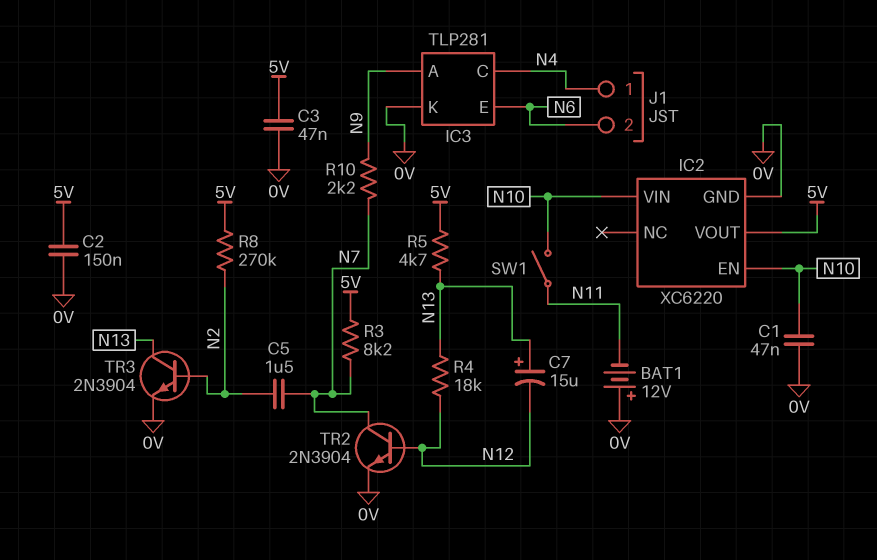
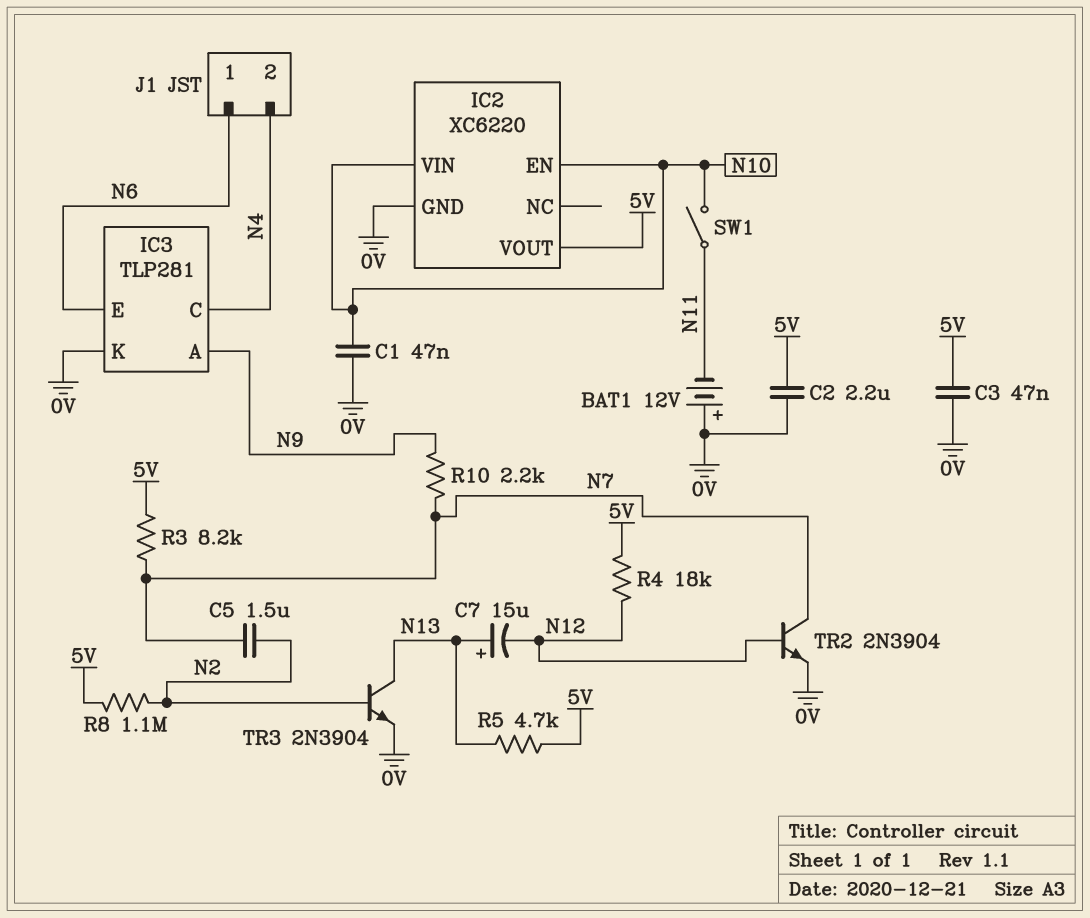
C2: 150nF (0V, 5V) -> 2.2uF (0V, 5V)
J1 pin 1: N4 -> N6
J1 pin 2: N6 -> N4
R4: 18k (N12, N13) -> 18k (5V, N12)
R8: 270k (5V, N2) -> 1.1M (5V, N2)

